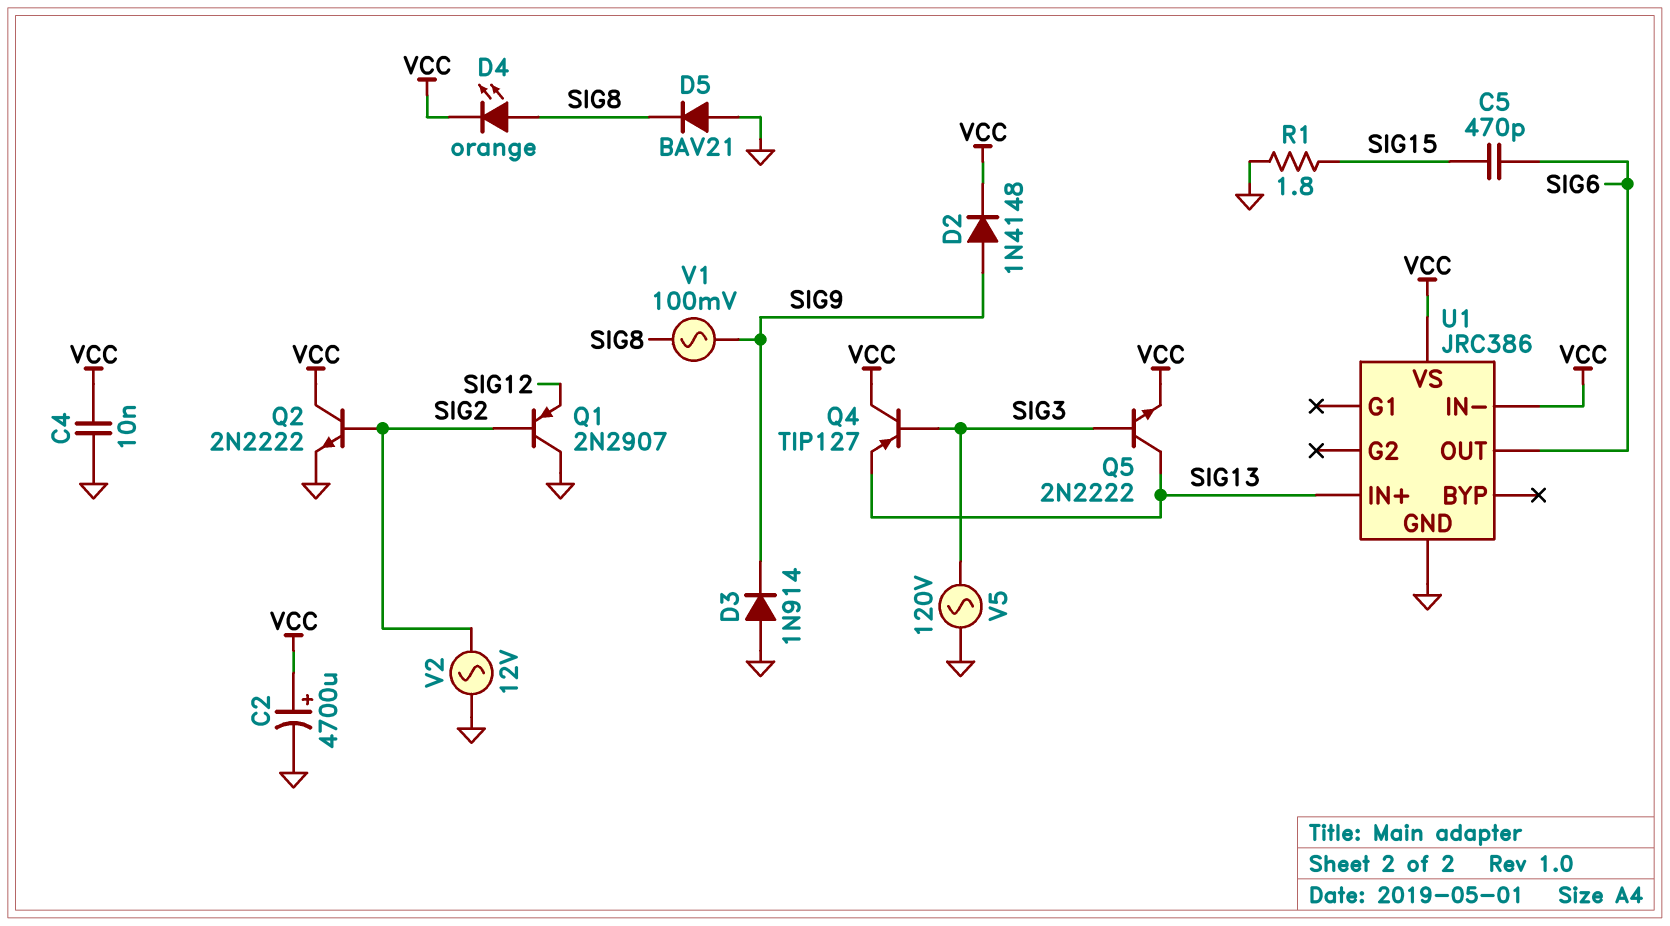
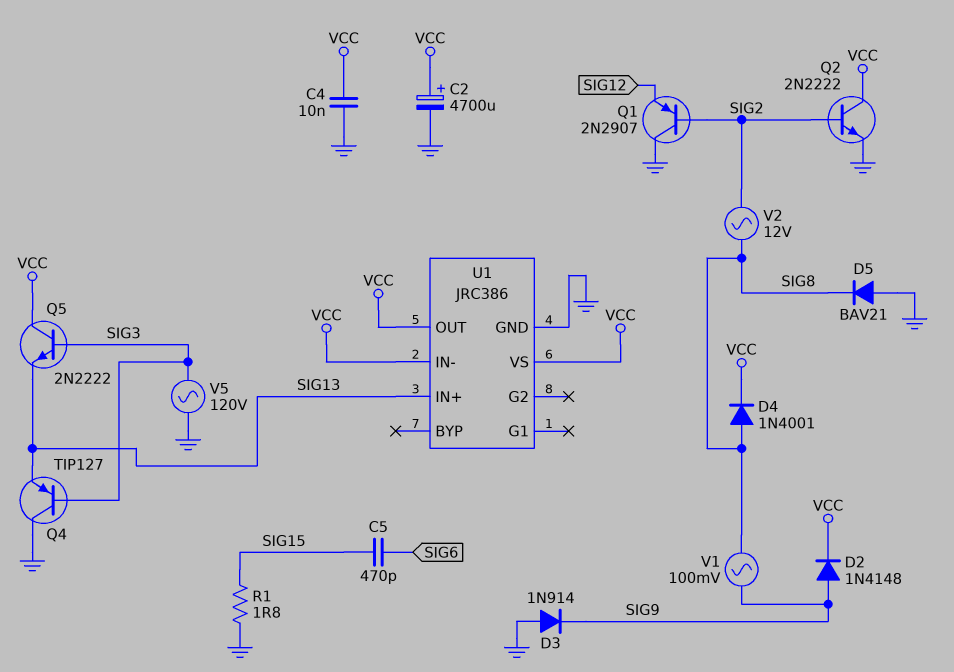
D4: LED orange (A SIG8, K VCC) -> diode 1N4001 (A SIG8, K VCC)
Q4: PNP TIP127 (B SIG3, C VCC, E SIG13) -> PNP TIP127 (B SIG3, C GND, E SIG13)
Q5: NPN 2N2222 (B SIG3, C SIG13, E VCC) -> NPN 2N2222 (B SIG3, C VCC, E SIG13)
U1 pin OUT: SIG6 -> VCC
V2: AC 12V (GND, SIG2) -> AC 12V (SIG2, SIG8)

